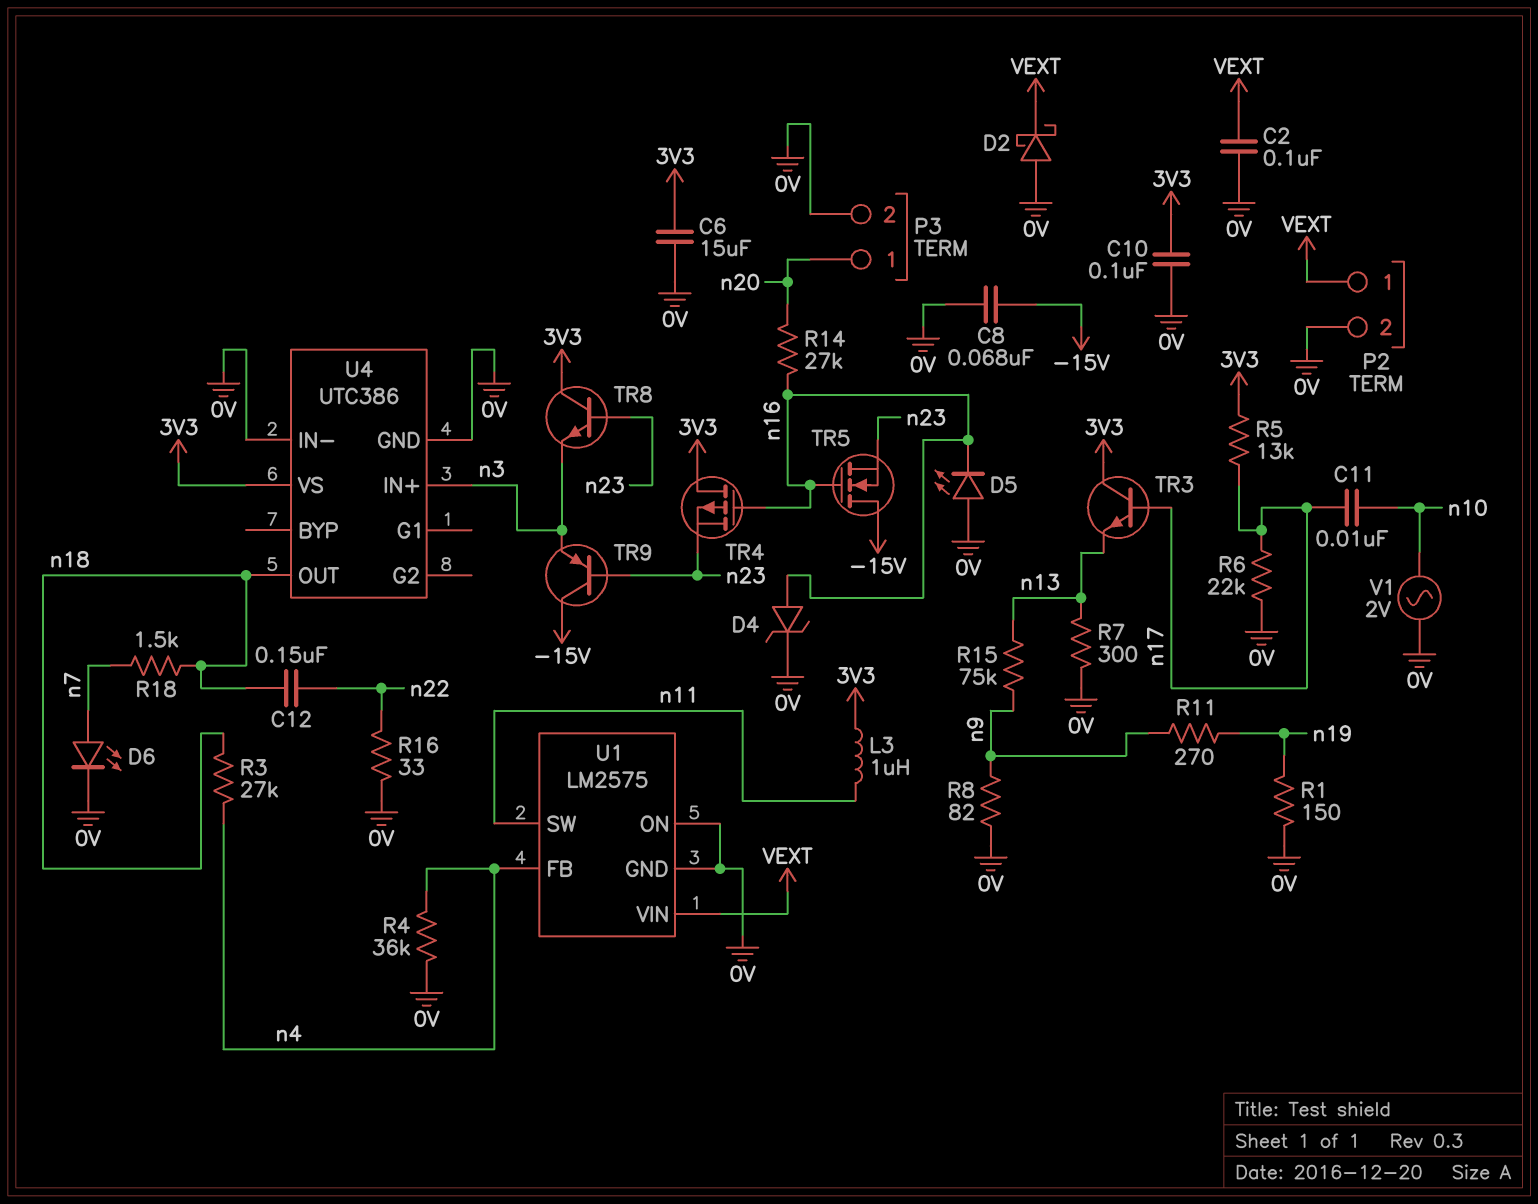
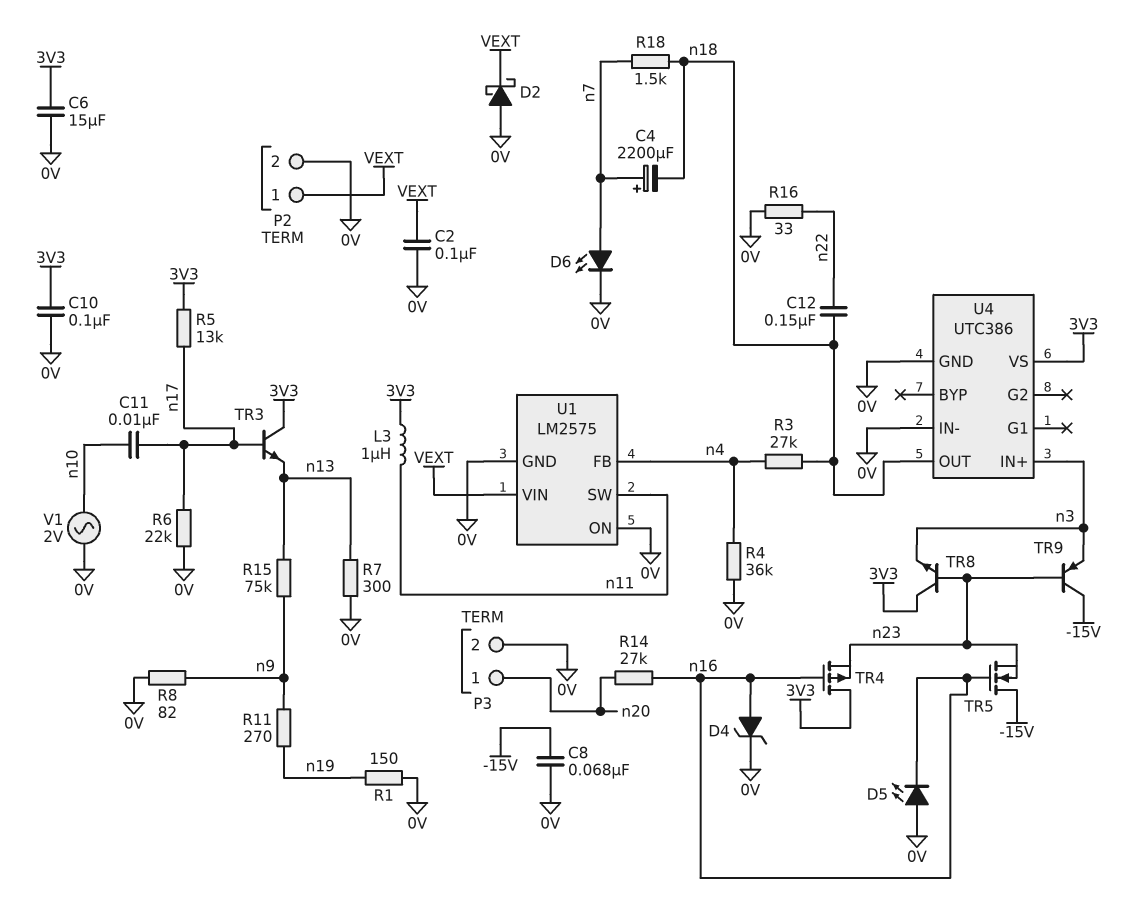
C4: none -> 2200uF (plus n7, minus n18)

